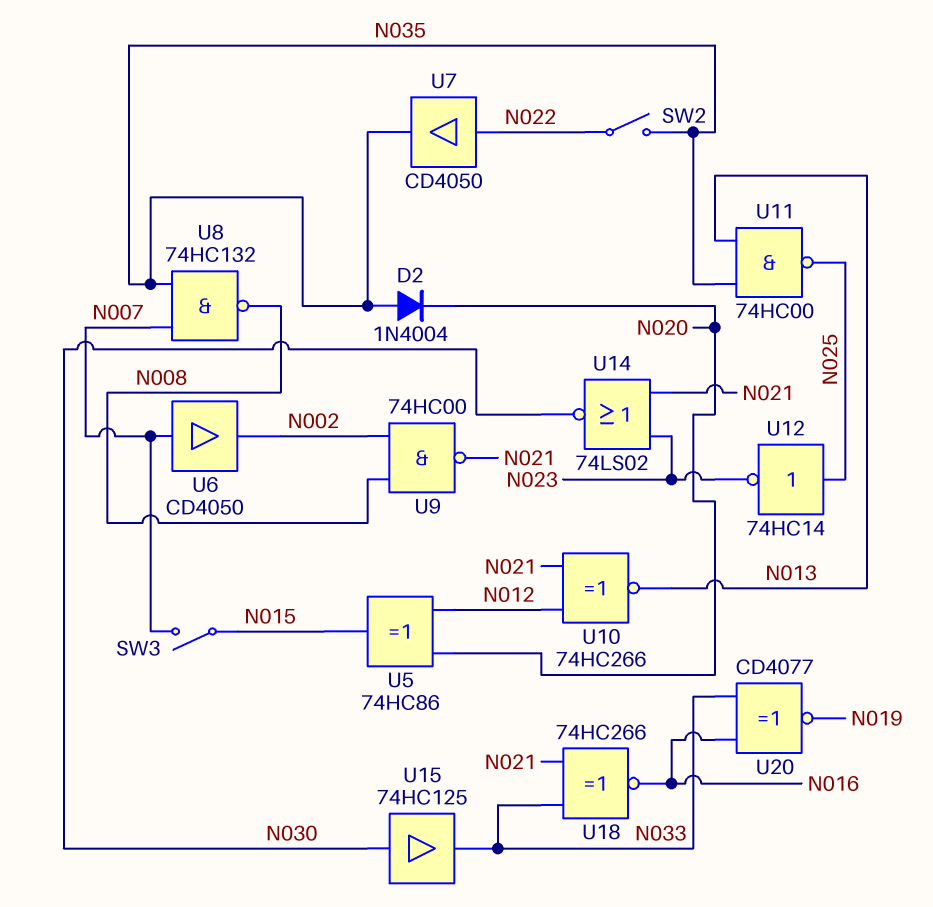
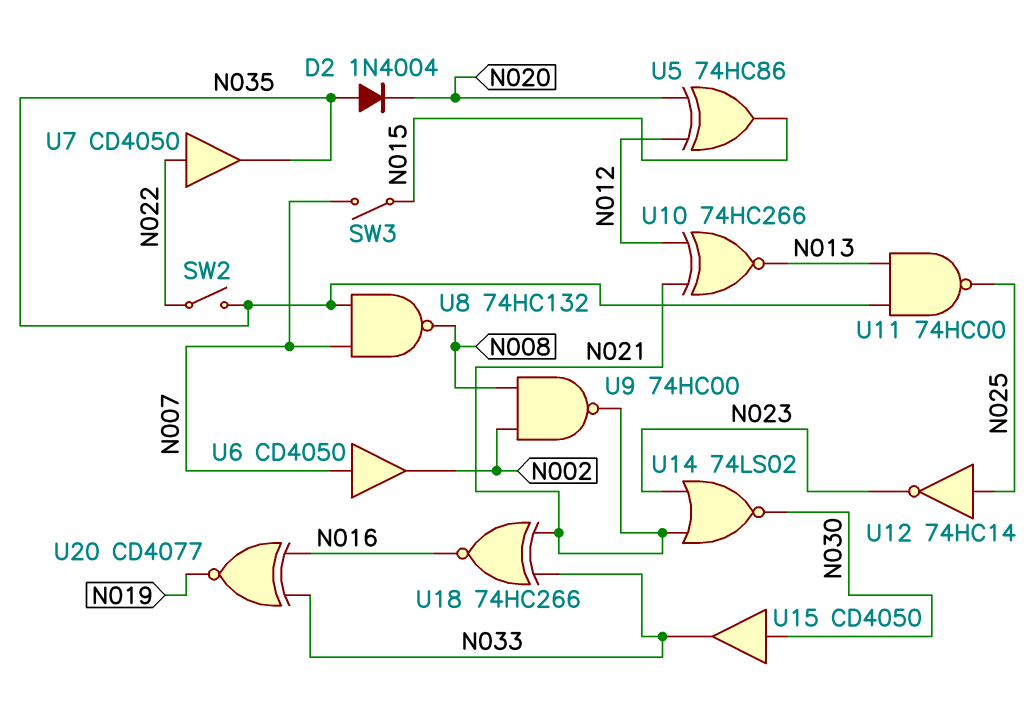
U15: buffer 74HC125 (in N030, out N033) -> buffer CD4050 (in N030, out N033)

